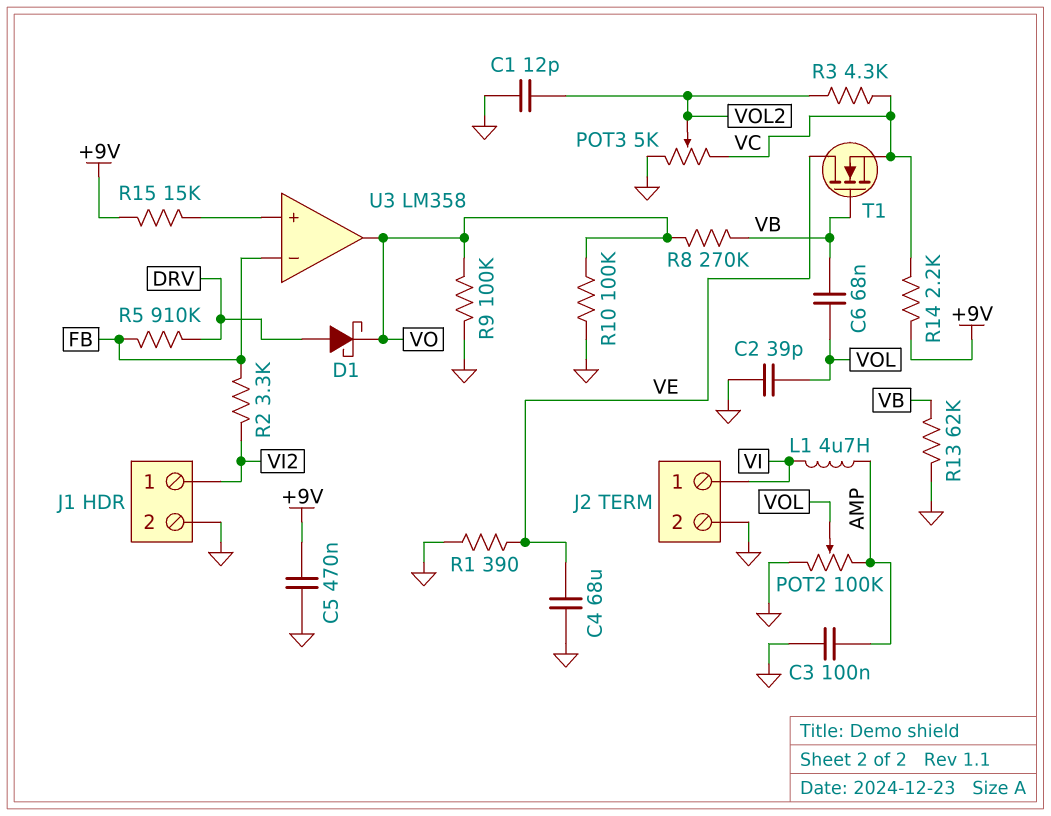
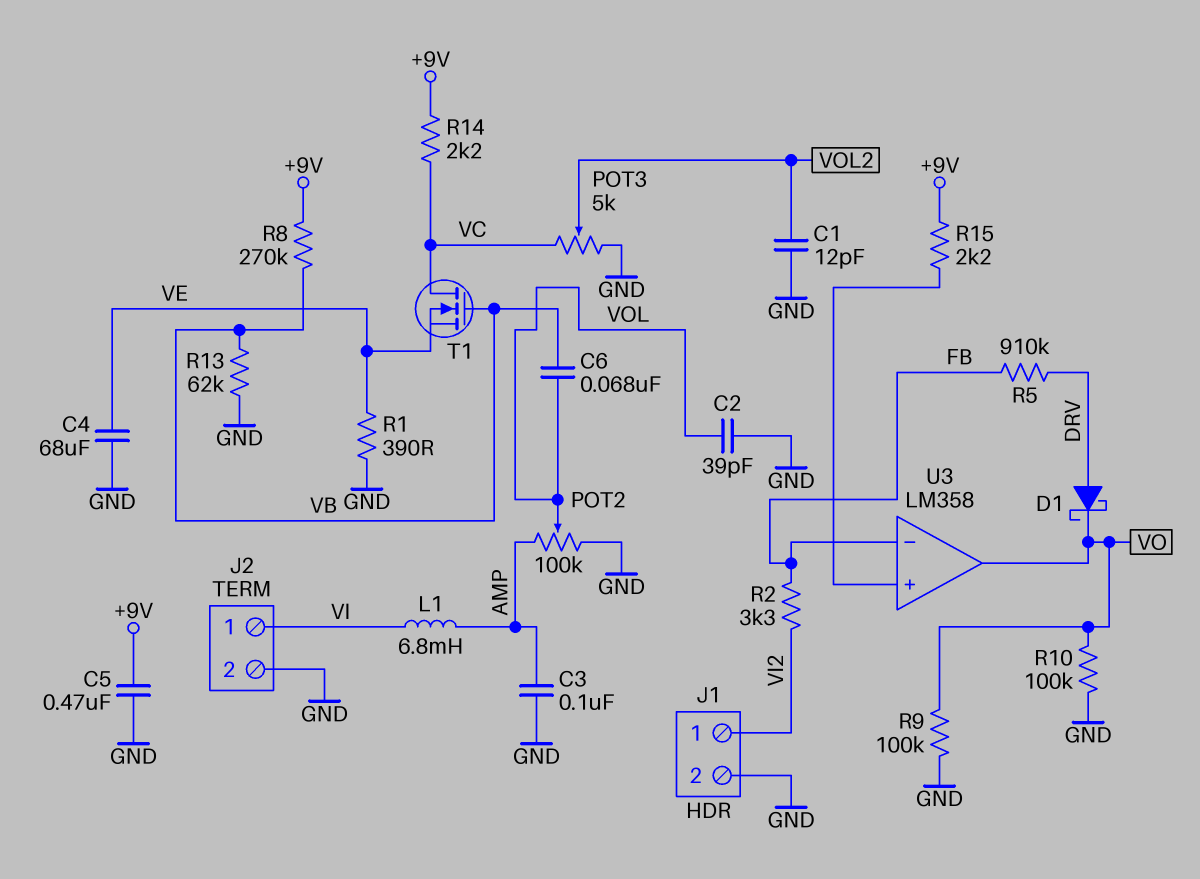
L1: 4.7uH (AMP, VI) -> 6.8mH (AMP, VI)
R3: 4.3k (VC, VOL2) -> none
R8: 270k (VB, VO) -> 270k (+9V, VB)
R15: 15k (+9V, U3/in+) -> 2.2k (+9V, U3/in+)
T1: NMOS (G VB, D VE, S VC) -> NMOS (G VB, D VC, S VE)

